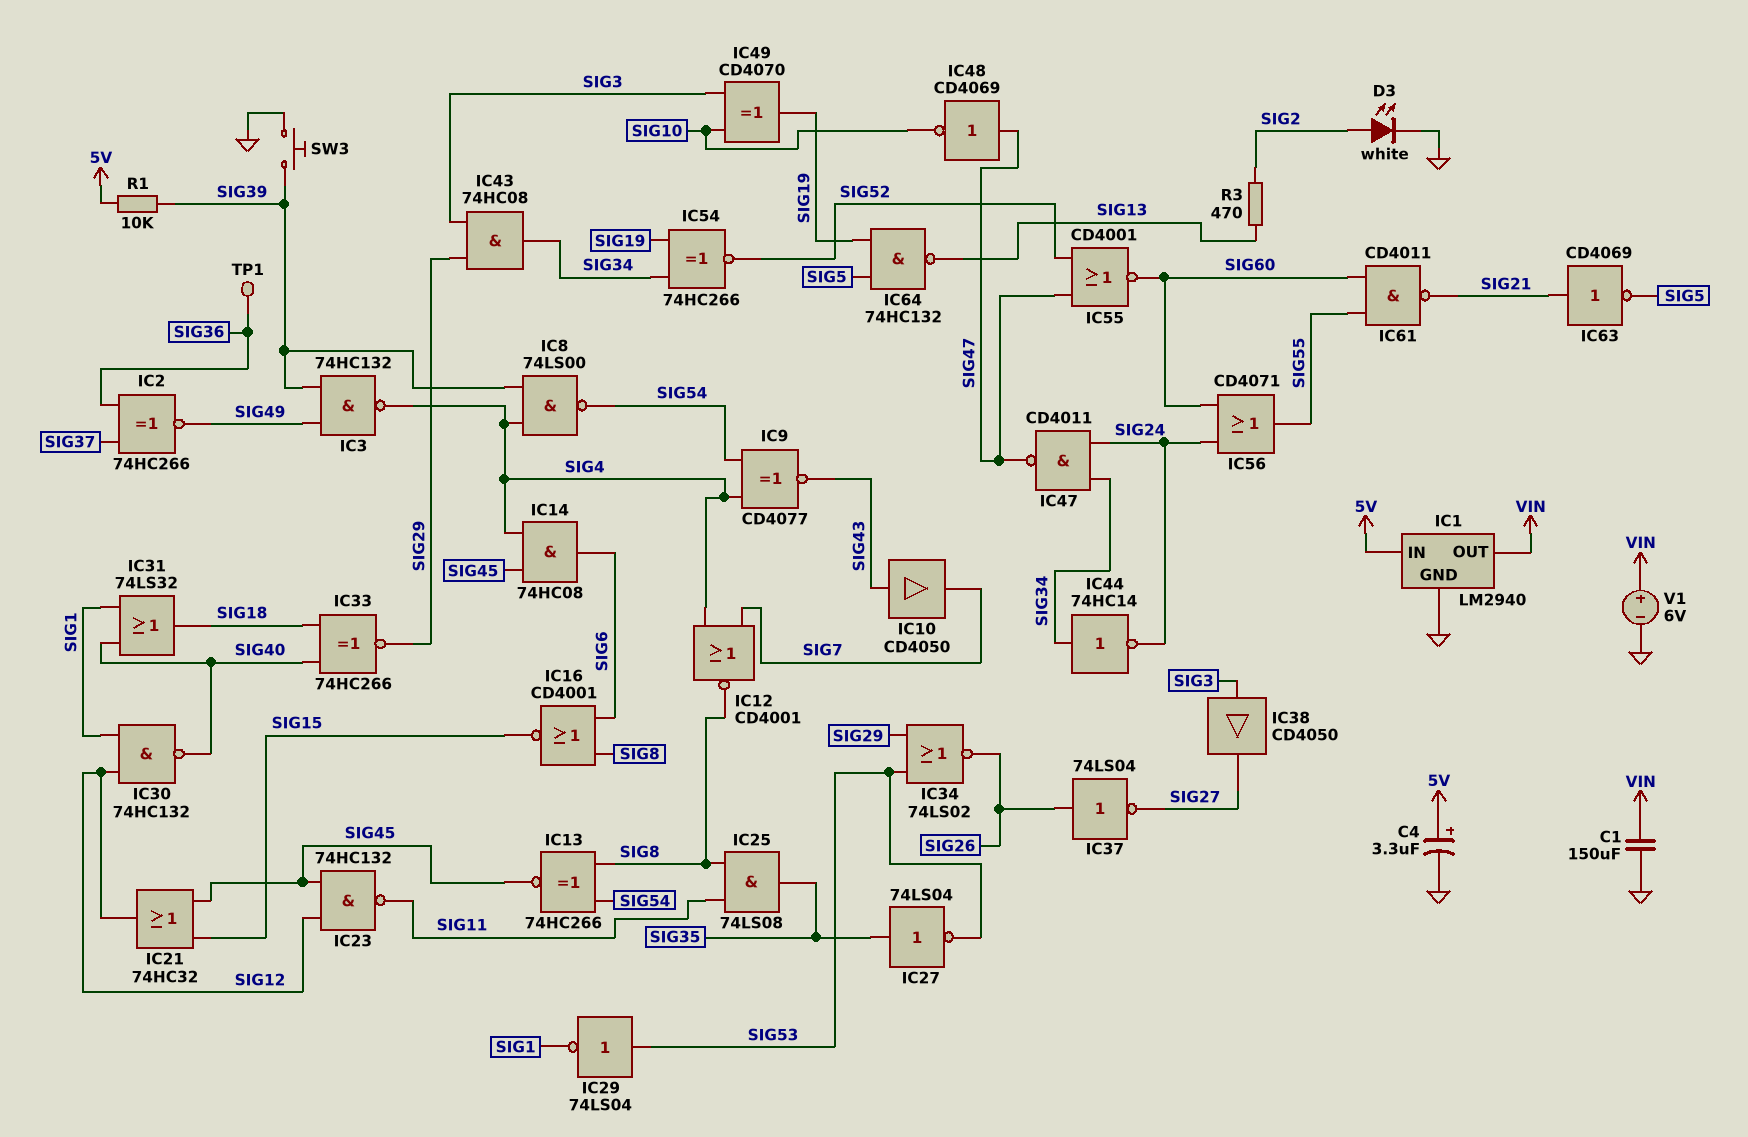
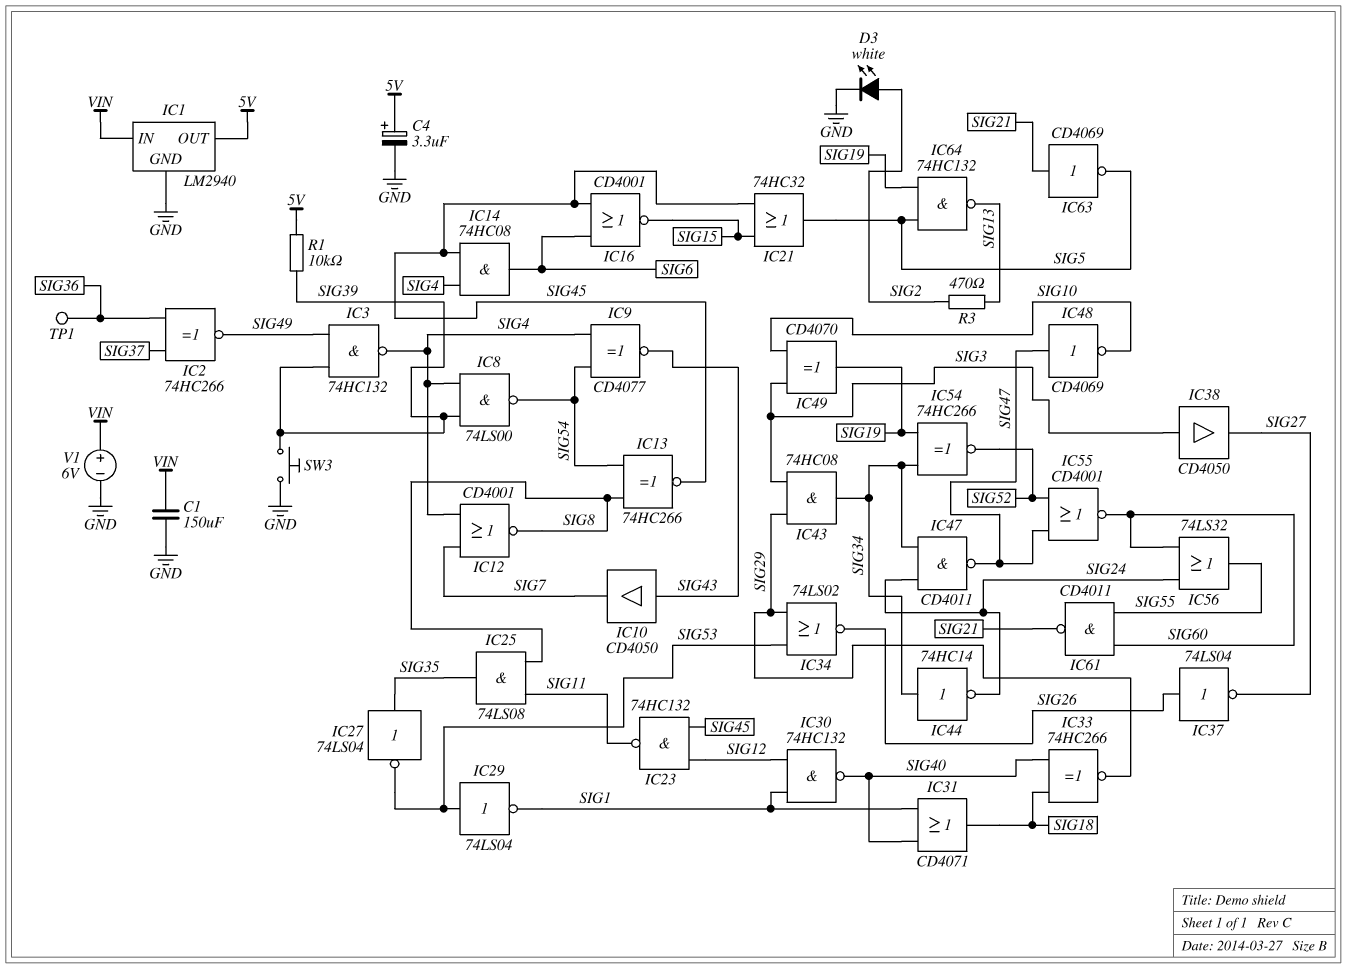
IC1 pin IN: 5V -> VIN
IC1 pin OUT: VIN -> 5V
IC16: NOR CD4001 (in SIG6, in SIG8, out SIG15) -> NOR CD4001 (in SIG6, in SIG45, out SIG15)
IC21: OR 74HC32 (in SIG15, in SIG45, out SIG12) -> OR 74HC32 (in SIG15, in SIG45, out SIG5)
IC31: OR 74LS32 (in SIG1, in SIG40, out SIG18) -> OR CD4071 (in SIG1, in SIG40, out SIG18)
IC56: OR CD4071 (in SIG24, in SIG60, out SIG55) -> OR 74LS32 (in SIG24, in SIG60, out SIG55)

